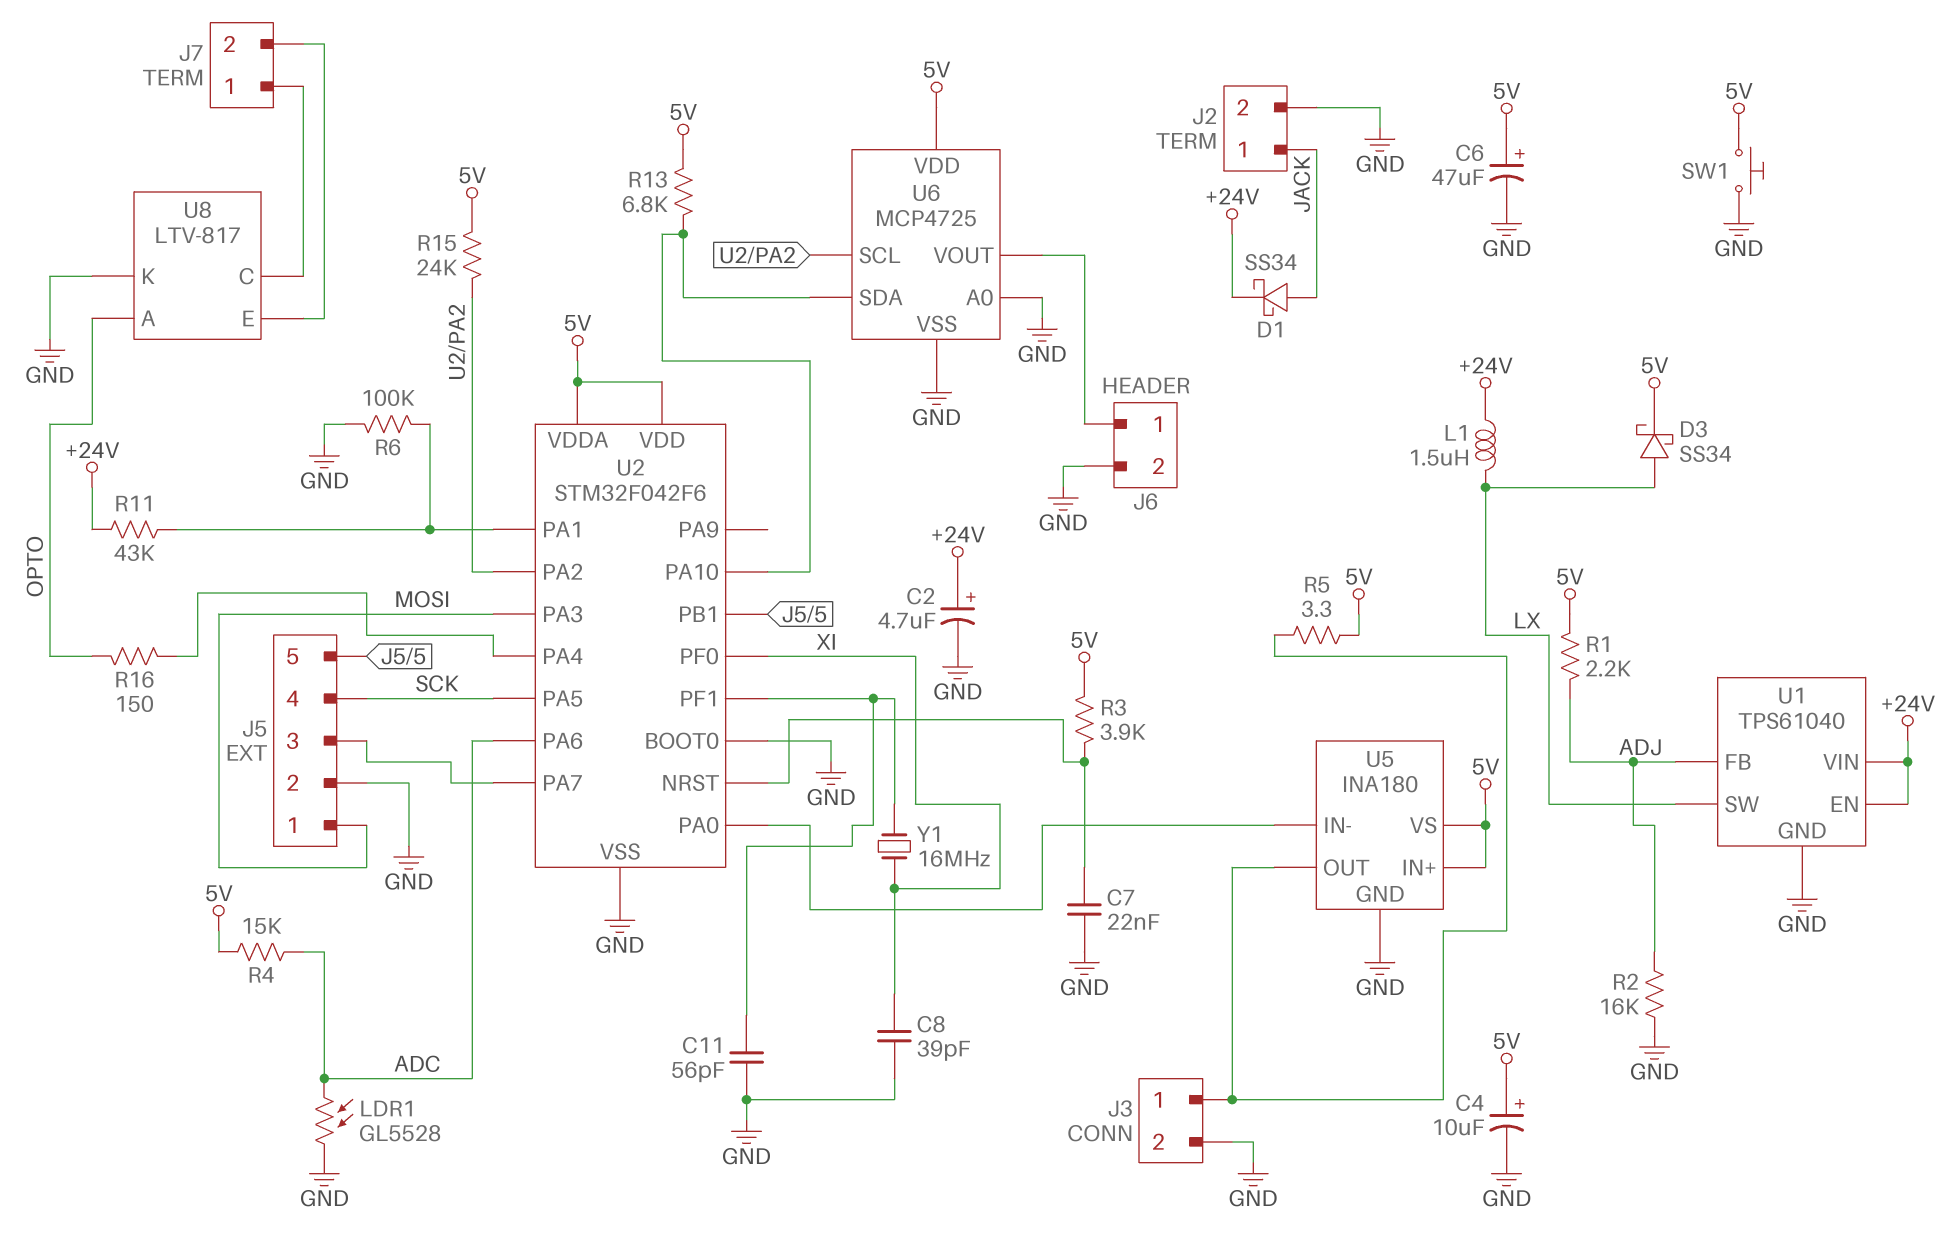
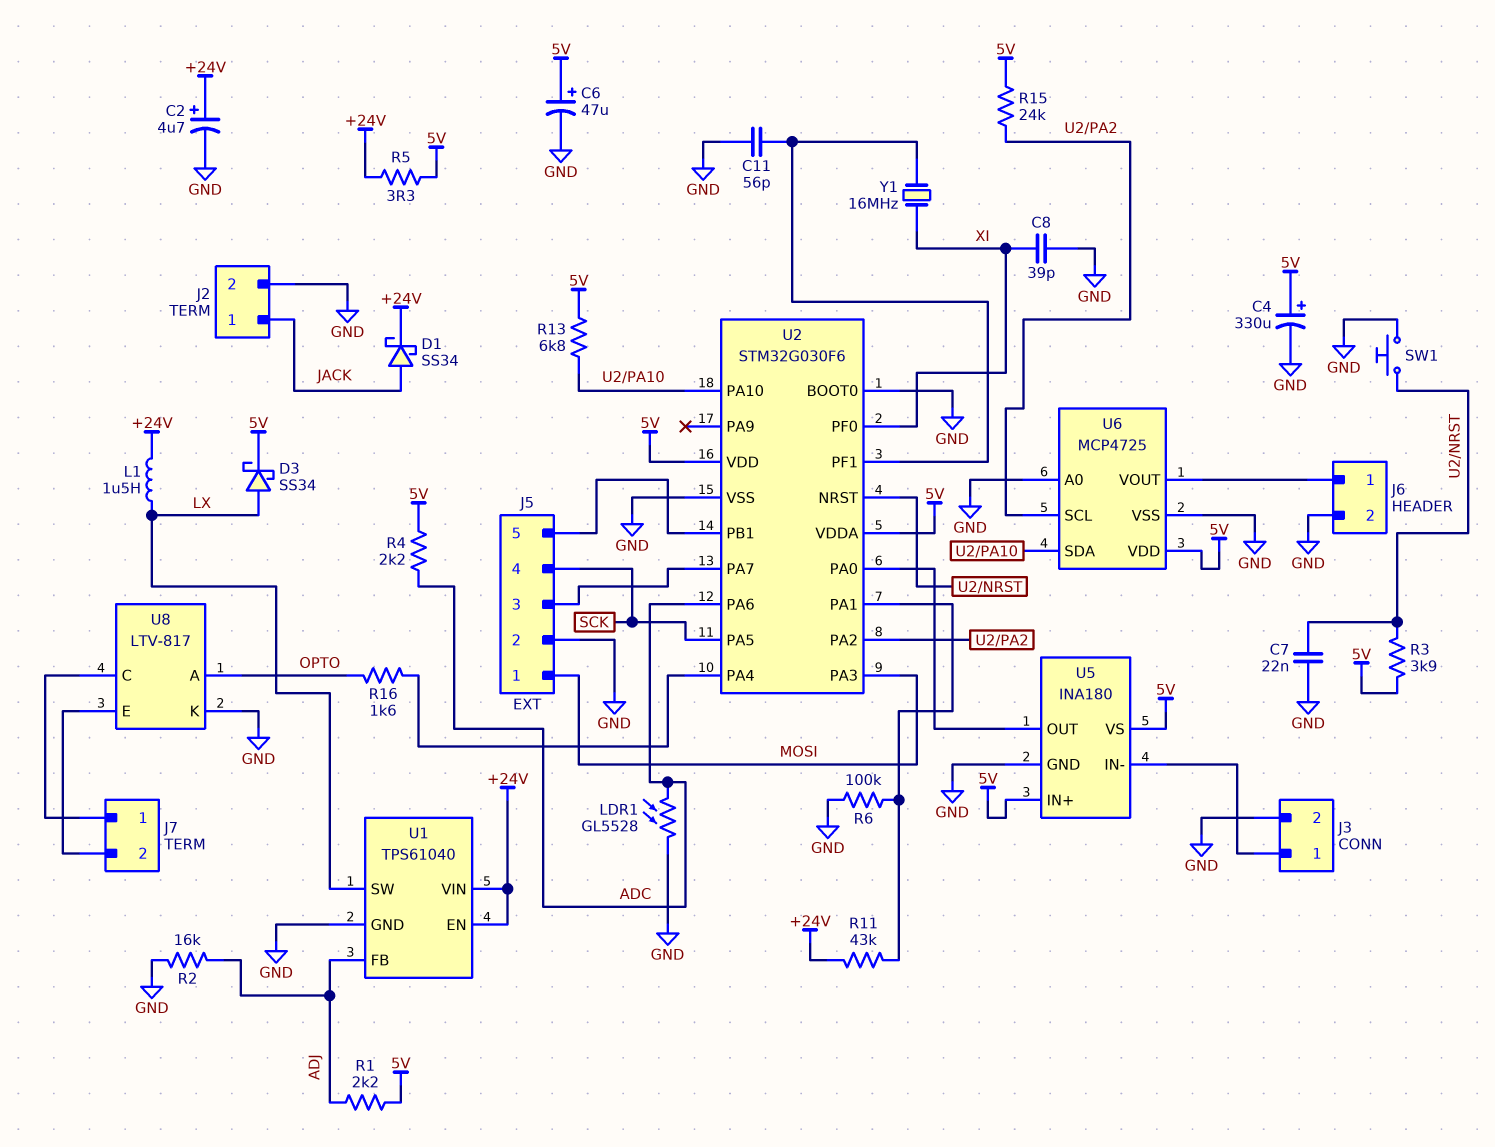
C4: 10uF (plus 5V, minus GND) -> 330uF (plus 5V, minus GND)
R4: 15k (5V, ADC) -> 2.2k (5V, ADC)
R5: 3.3 (5V, J3/1) -> 3.3 (+24V, 5V)
R16: 150 (OPTO, U2/PA4) -> 1.6k (OPTO, U2/PA4)
SW1: button (5V, GND) -> button (GND, U2/NRST)
U2: STM32F042F6 -> STM32G030F6
U5 pin IN-: U2/PA0 -> J3/1
U5 pin OUT: J3/1 -> U2/PA0

